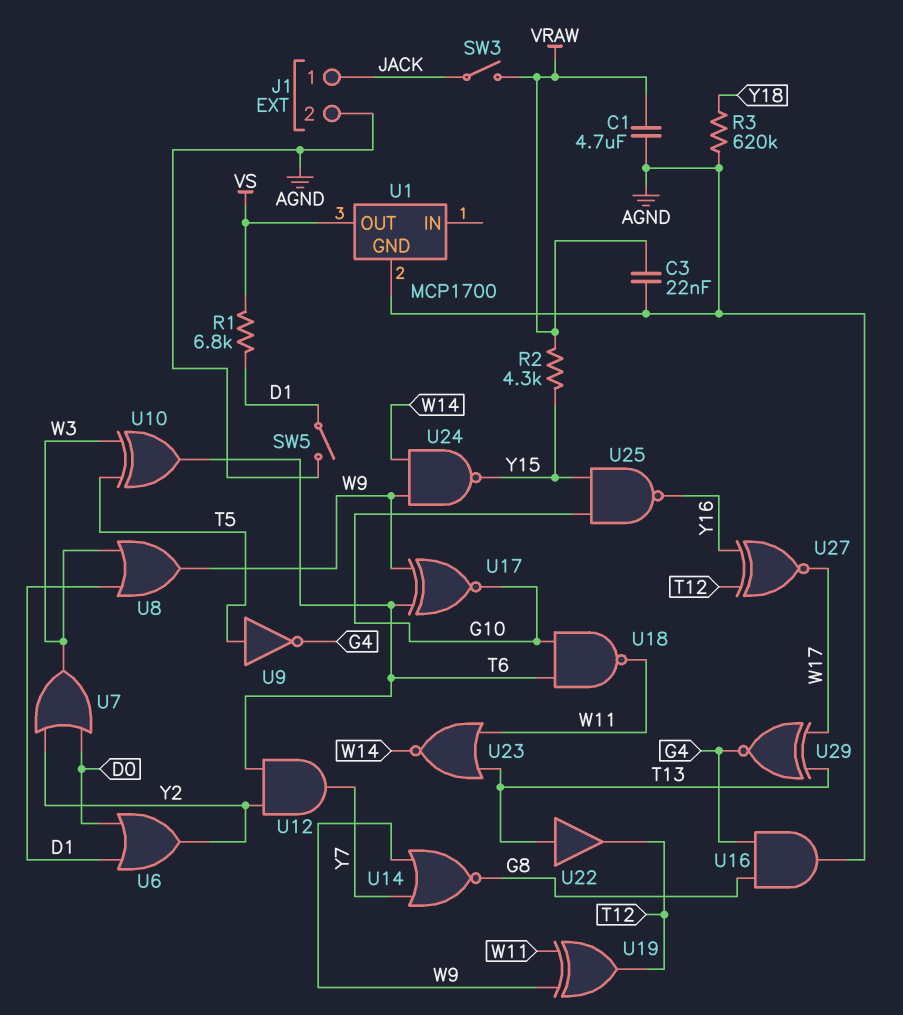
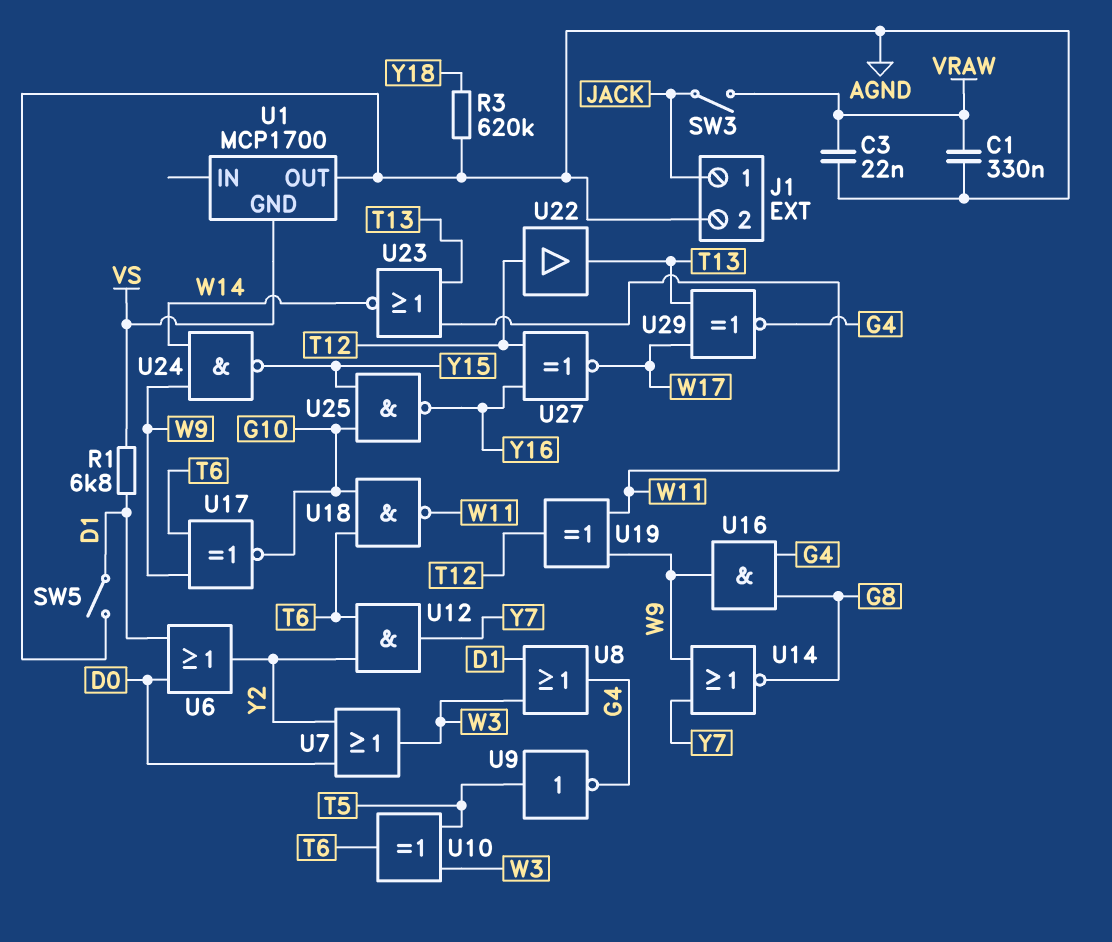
C1: 4.7uF (AGND, VRAW) -> 330nF (AGND, VRAW)
R2: 4.3k (VRAW, Y15) -> none
U1 pin GND: AGND -> VS
U1 pin OUT: VS -> AGND
U8: OR (in D1, in W3, out W9) -> OR (in D1, in W3, out G4)
U16: AND (in G4, in G8, out AGND) -> AND (in G4, in G8, out W9)
U22: buffer (in T13, out T12) -> buffer (in T12, out T13)

